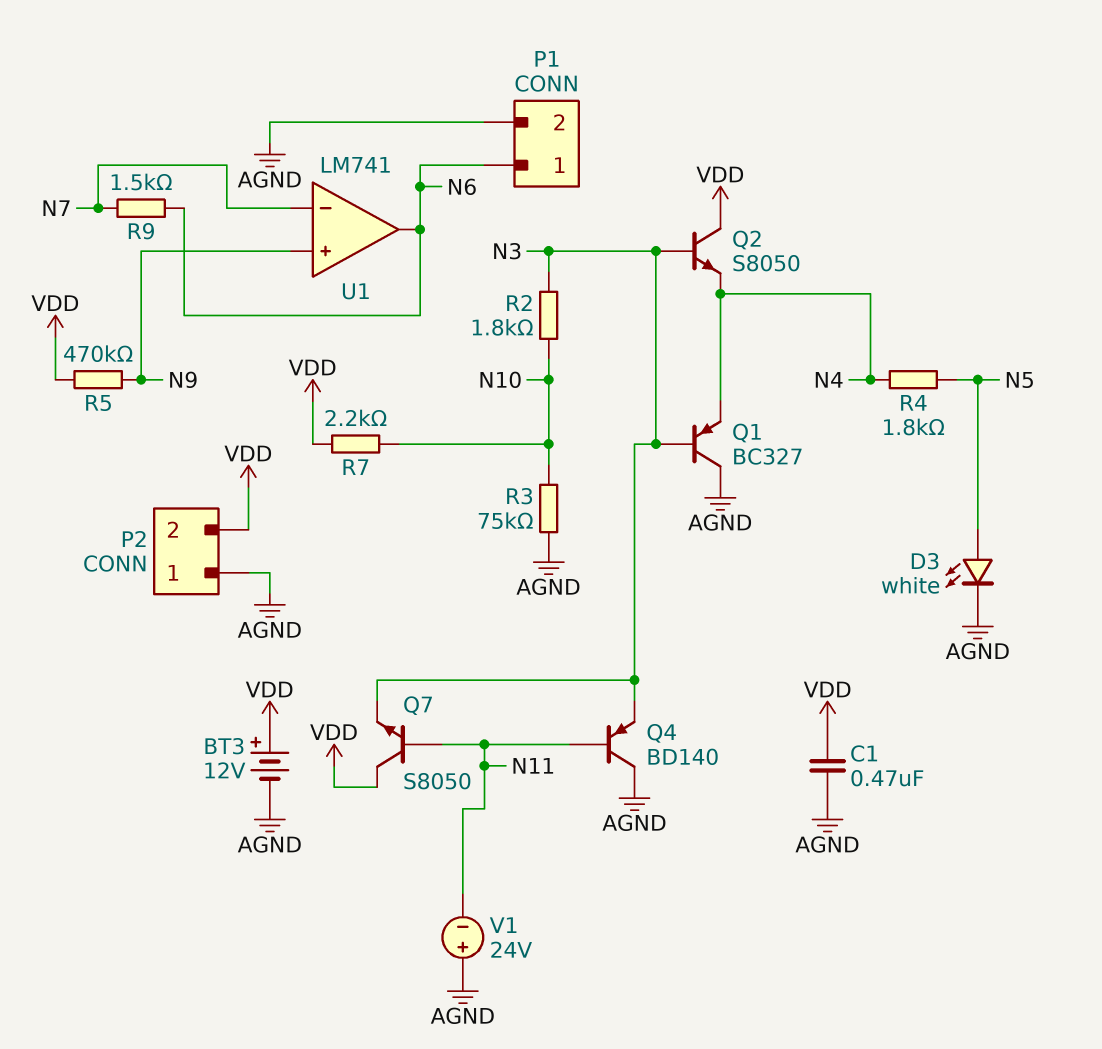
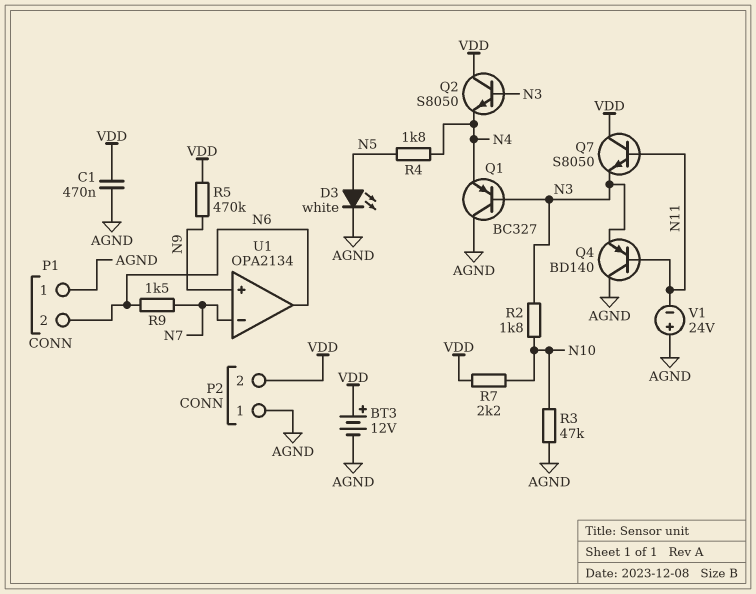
P1 pin 1: N6 -> AGND
P1 pin 2: AGND -> N6
R3: 75k (AGND, N10) -> 47k (AGND, N10)
U1: LM741 -> OPA2134

